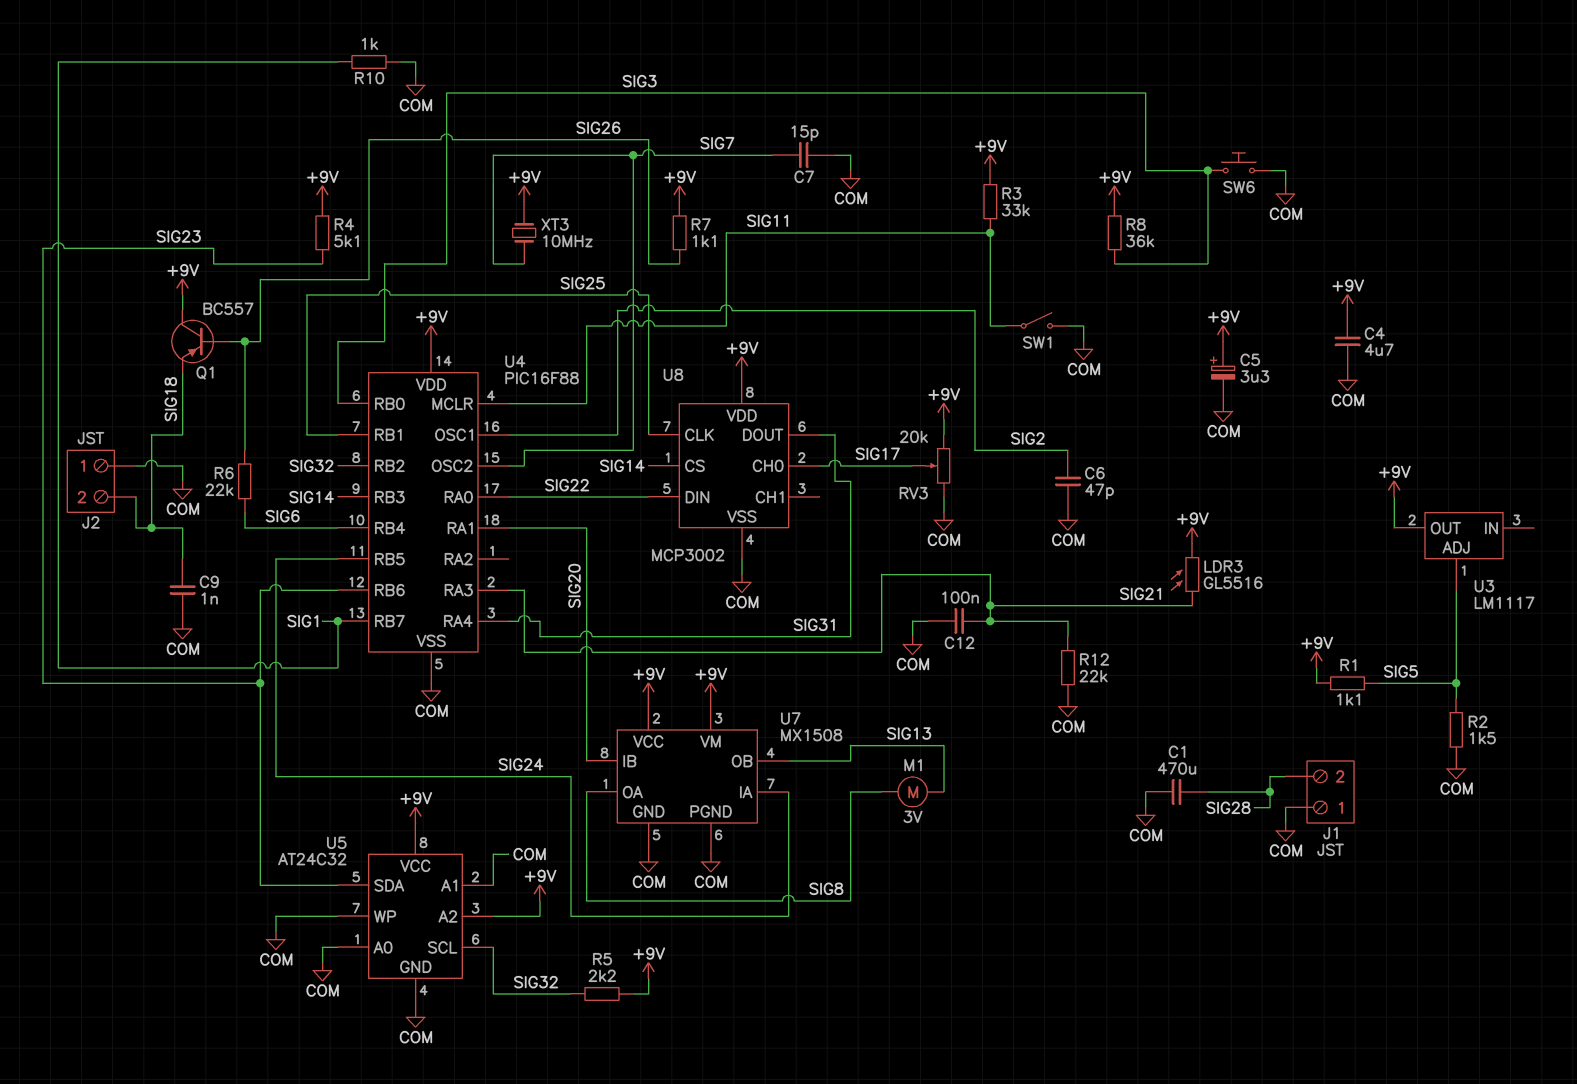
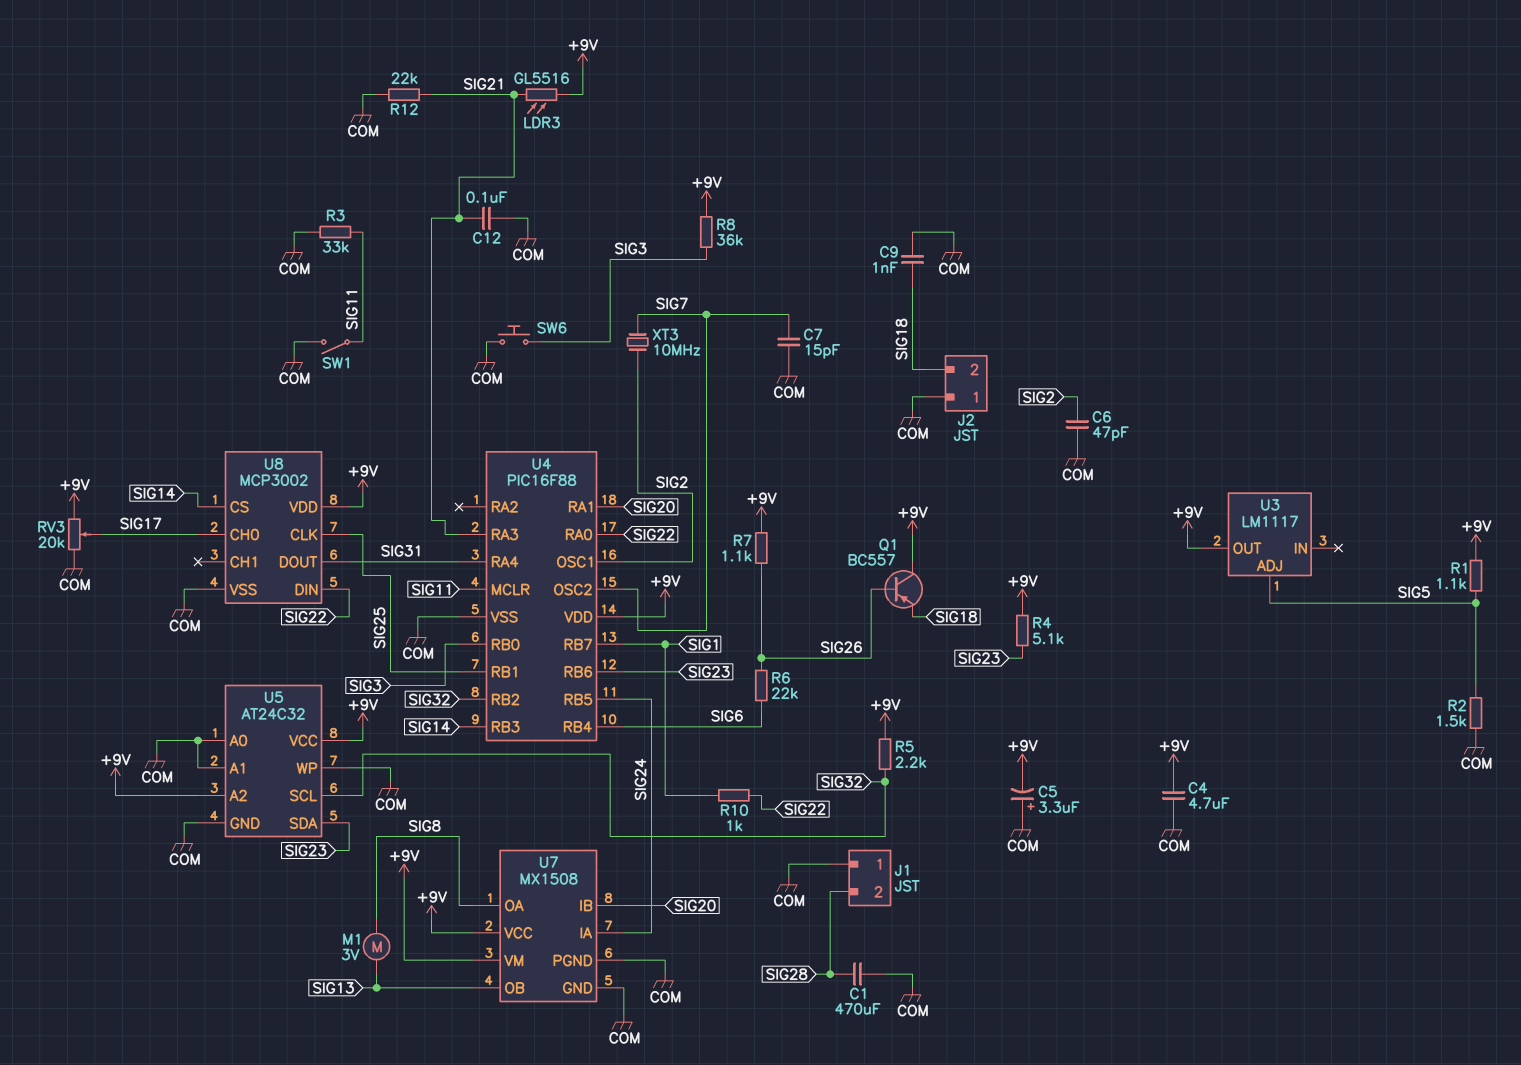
C5: 3.3uF (plus +9V, minus COM) -> 3.3uF (plus COM, minus +9V)
R3: 33k (+9V, SIG11) -> 33k (COM, SIG11)
R10: 1k (COM, SIG1) -> 1k (SIG1, SIG22)
XT3: 10MHz (+9V, SIG7) -> 10MHz (SIG2, SIG7)

